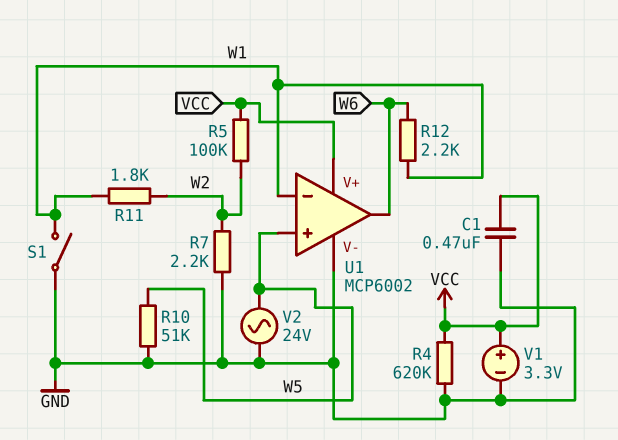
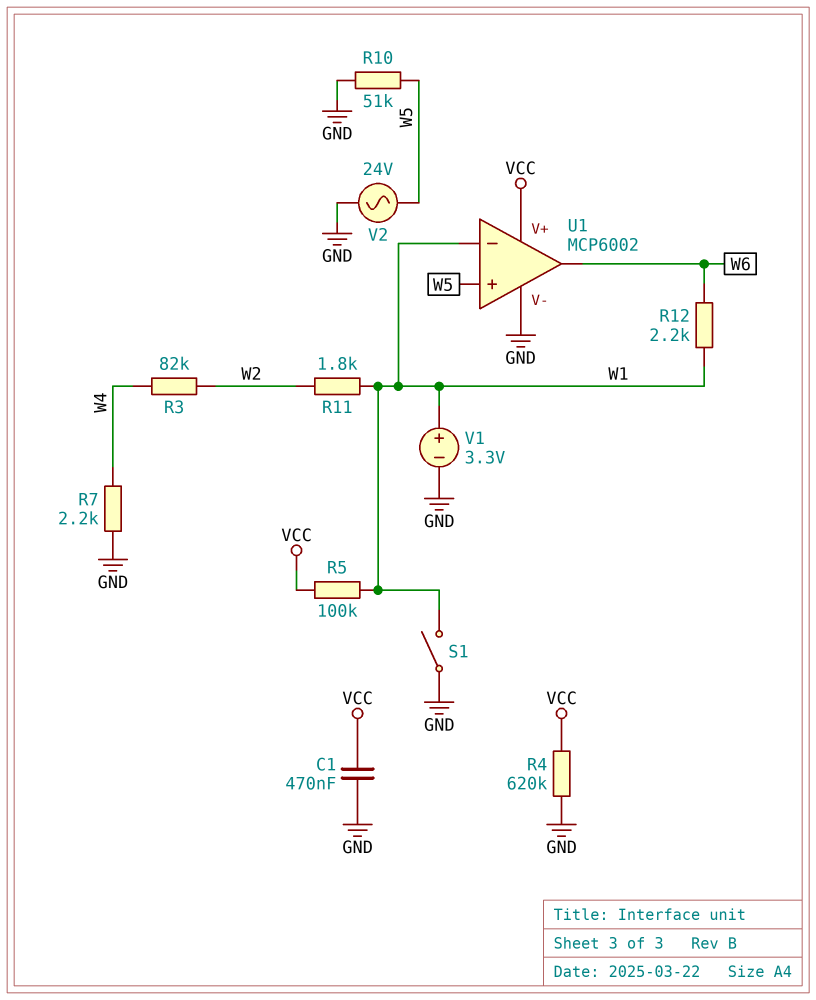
R3: none -> 82k (W2, W4)
R5: 100k (VCC, W2) -> 100k (VCC, W1)
R7: 2.2k (GND, W2) -> 2.2k (GND, W4)
V1: 3.3V (plus VCC, minus GND) -> 3.3V (plus W1, minus GND)

